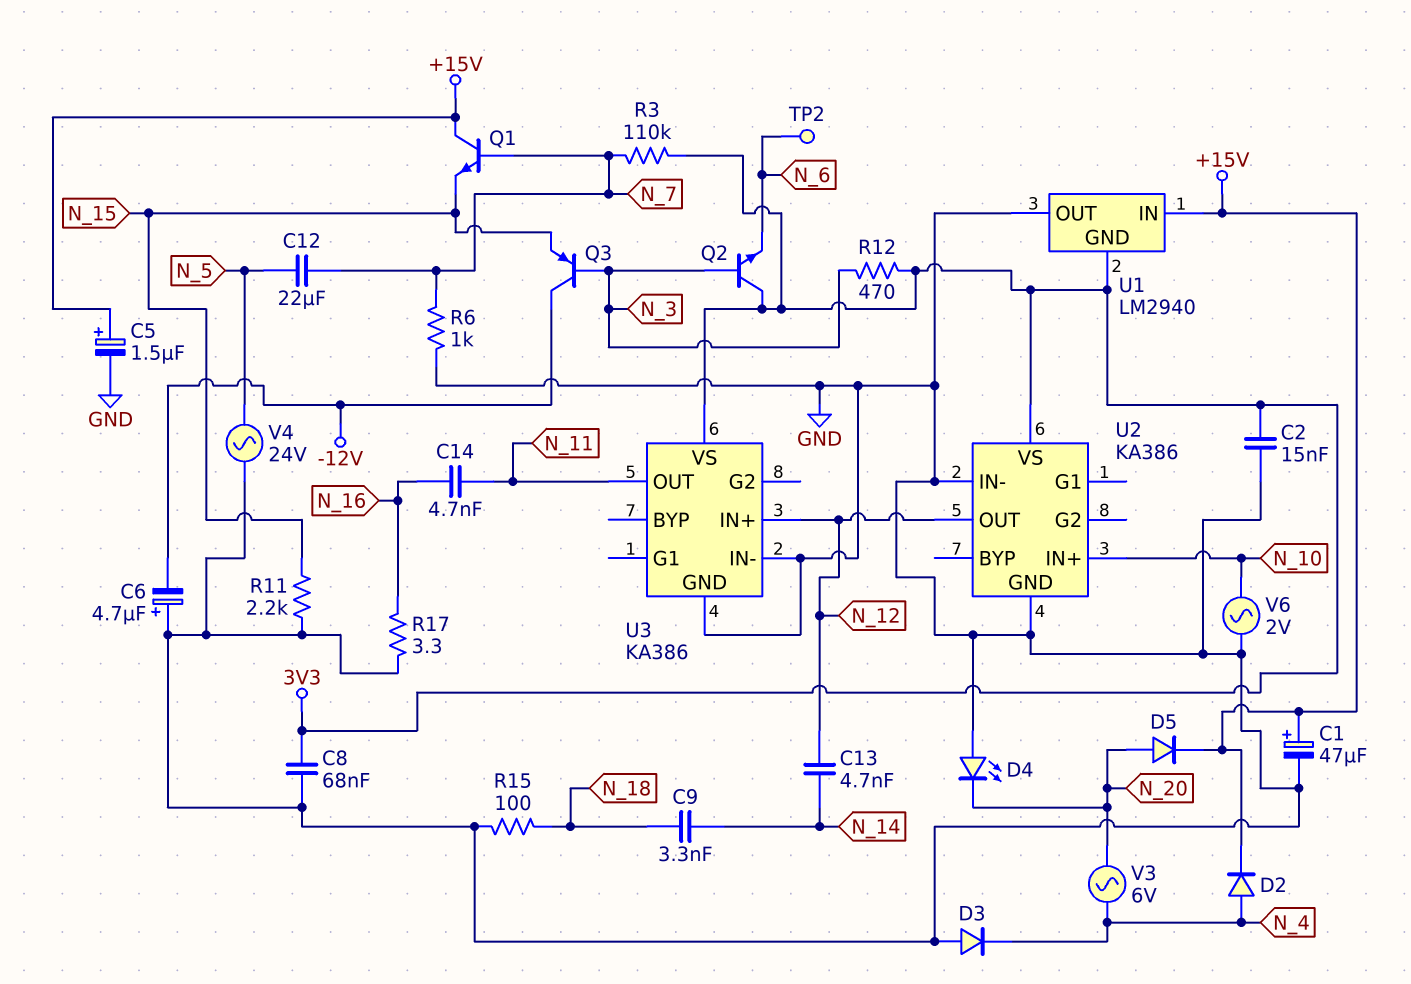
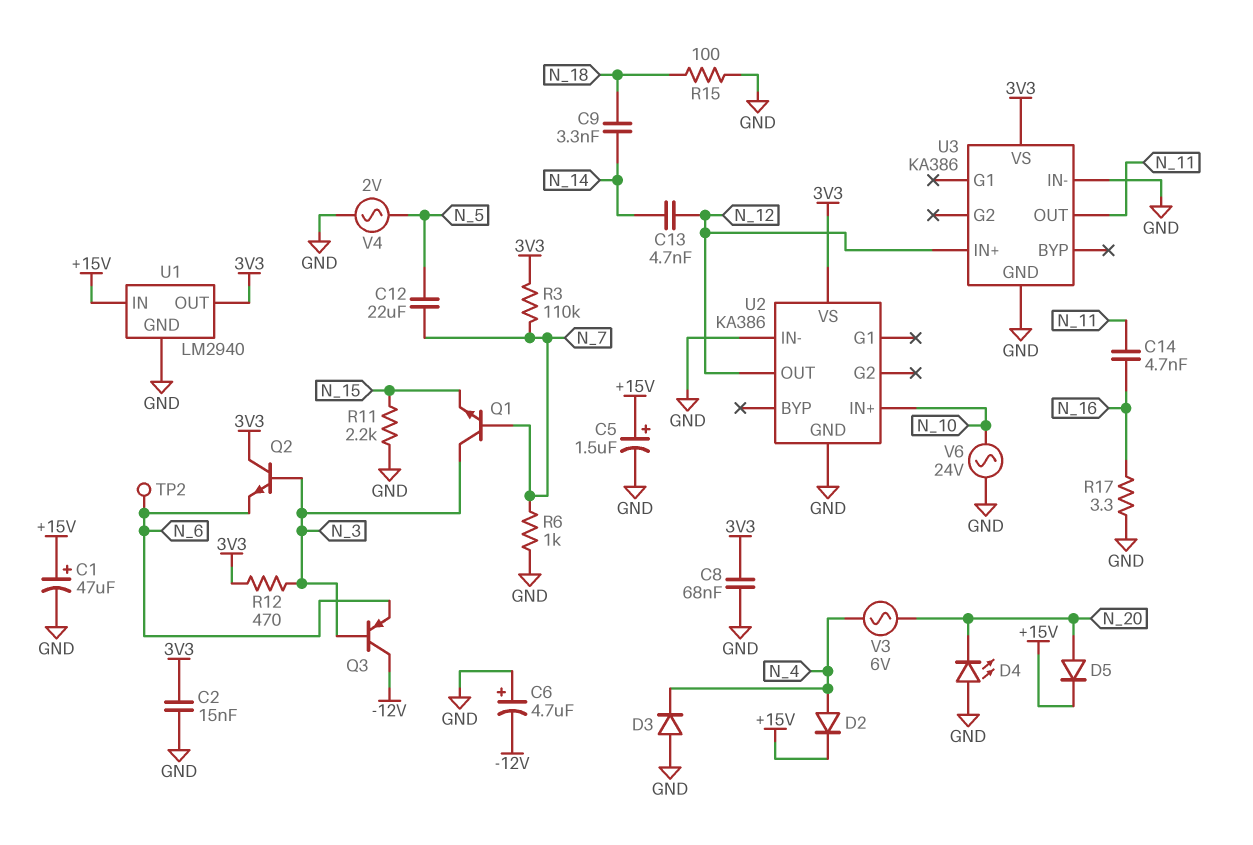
Q1: NPN (B N_7, C +15V, E N_15) -> NPN (B N_7, C N_3, E N_15)
Q3: PNP (B N_3, C -12V, E N_15) -> PNP (B N_3, C -12V, E N_6)
U1 pin GND: 3V3 -> GND
U1 pin OUT: GND -> 3V3
V4: AC 24V (GND, N_5) -> AC 2V (GND, N_5)
V6: AC 2V (GND, N_10) -> AC 24V (GND, N_10)

